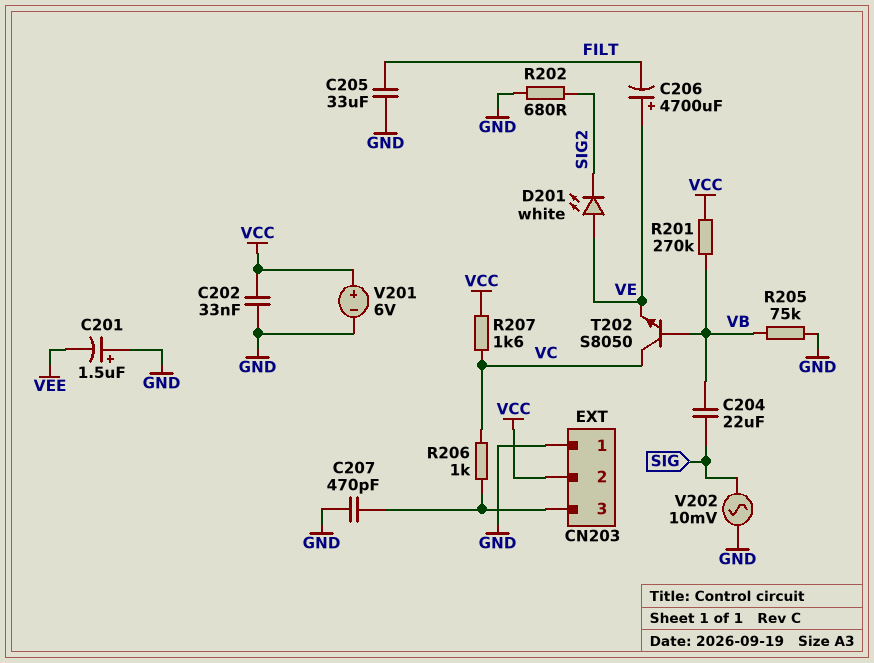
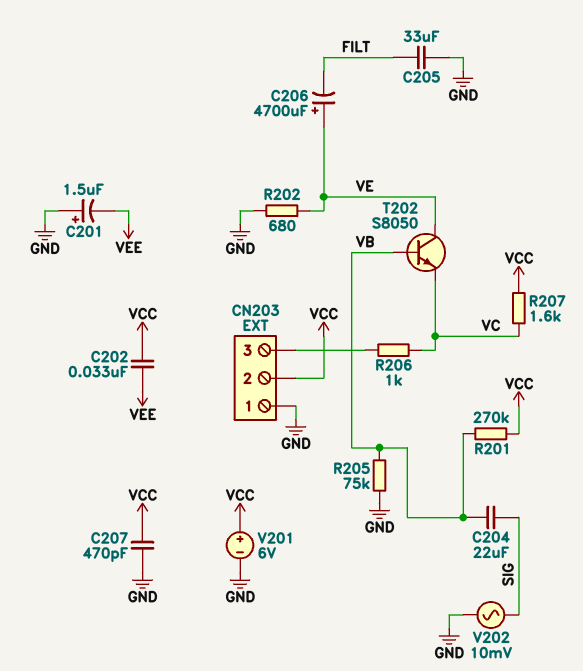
C202: 33nF (GND, VCC) -> 33nF (VCC, VEE)
C207: 470pF (CN203/3, GND) -> 470pF (GND, VCC)
D201: LED white (A VE, K SIG2) -> none
R202: 680 (GND, SIG2) -> 680 (GND, VE)
T202: NPN S8050 (B VB, C VC, E VE) -> NPN S8050 (B VB, C VE, E VC)

